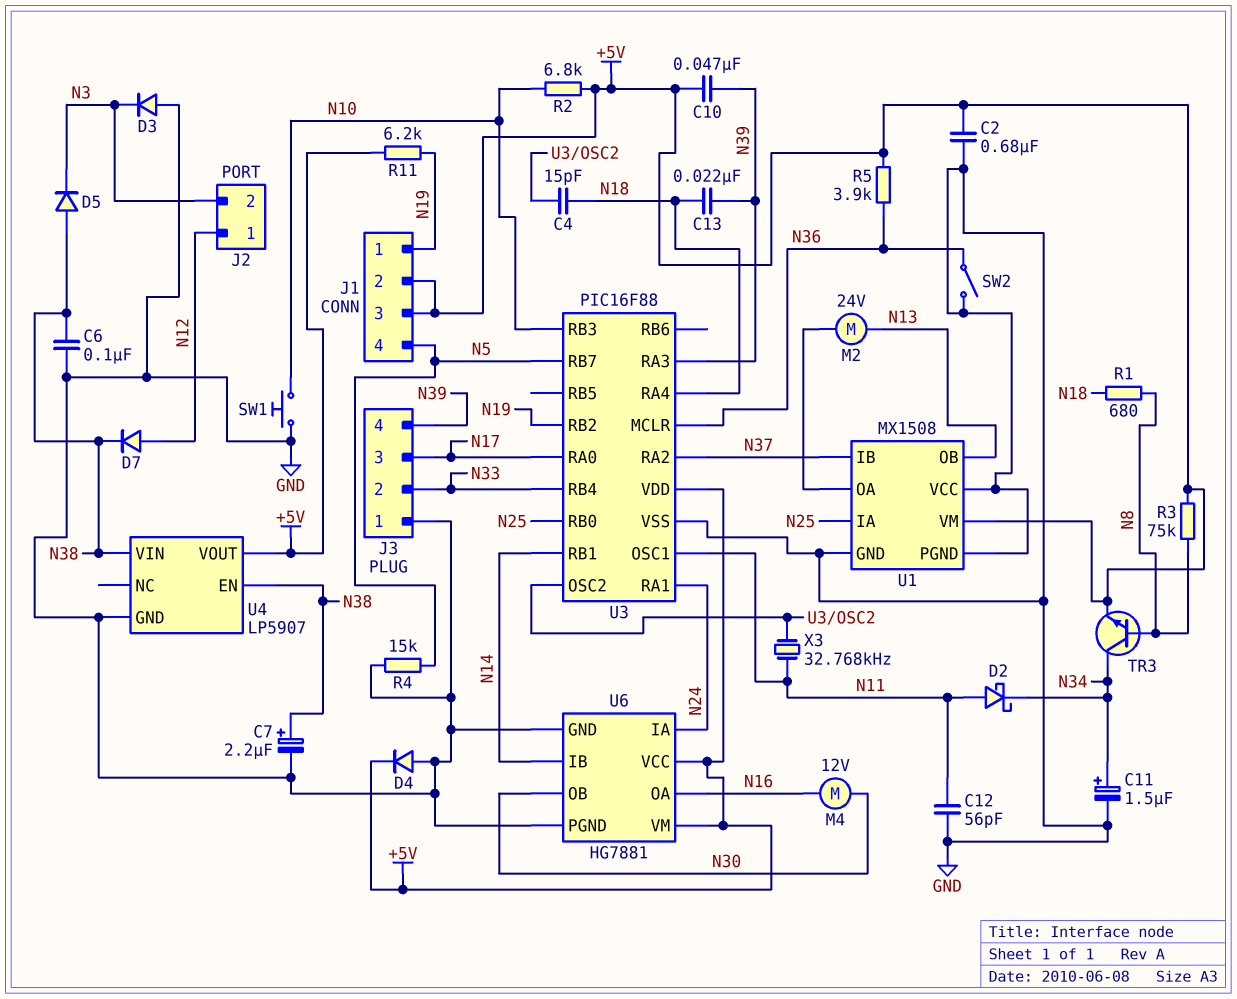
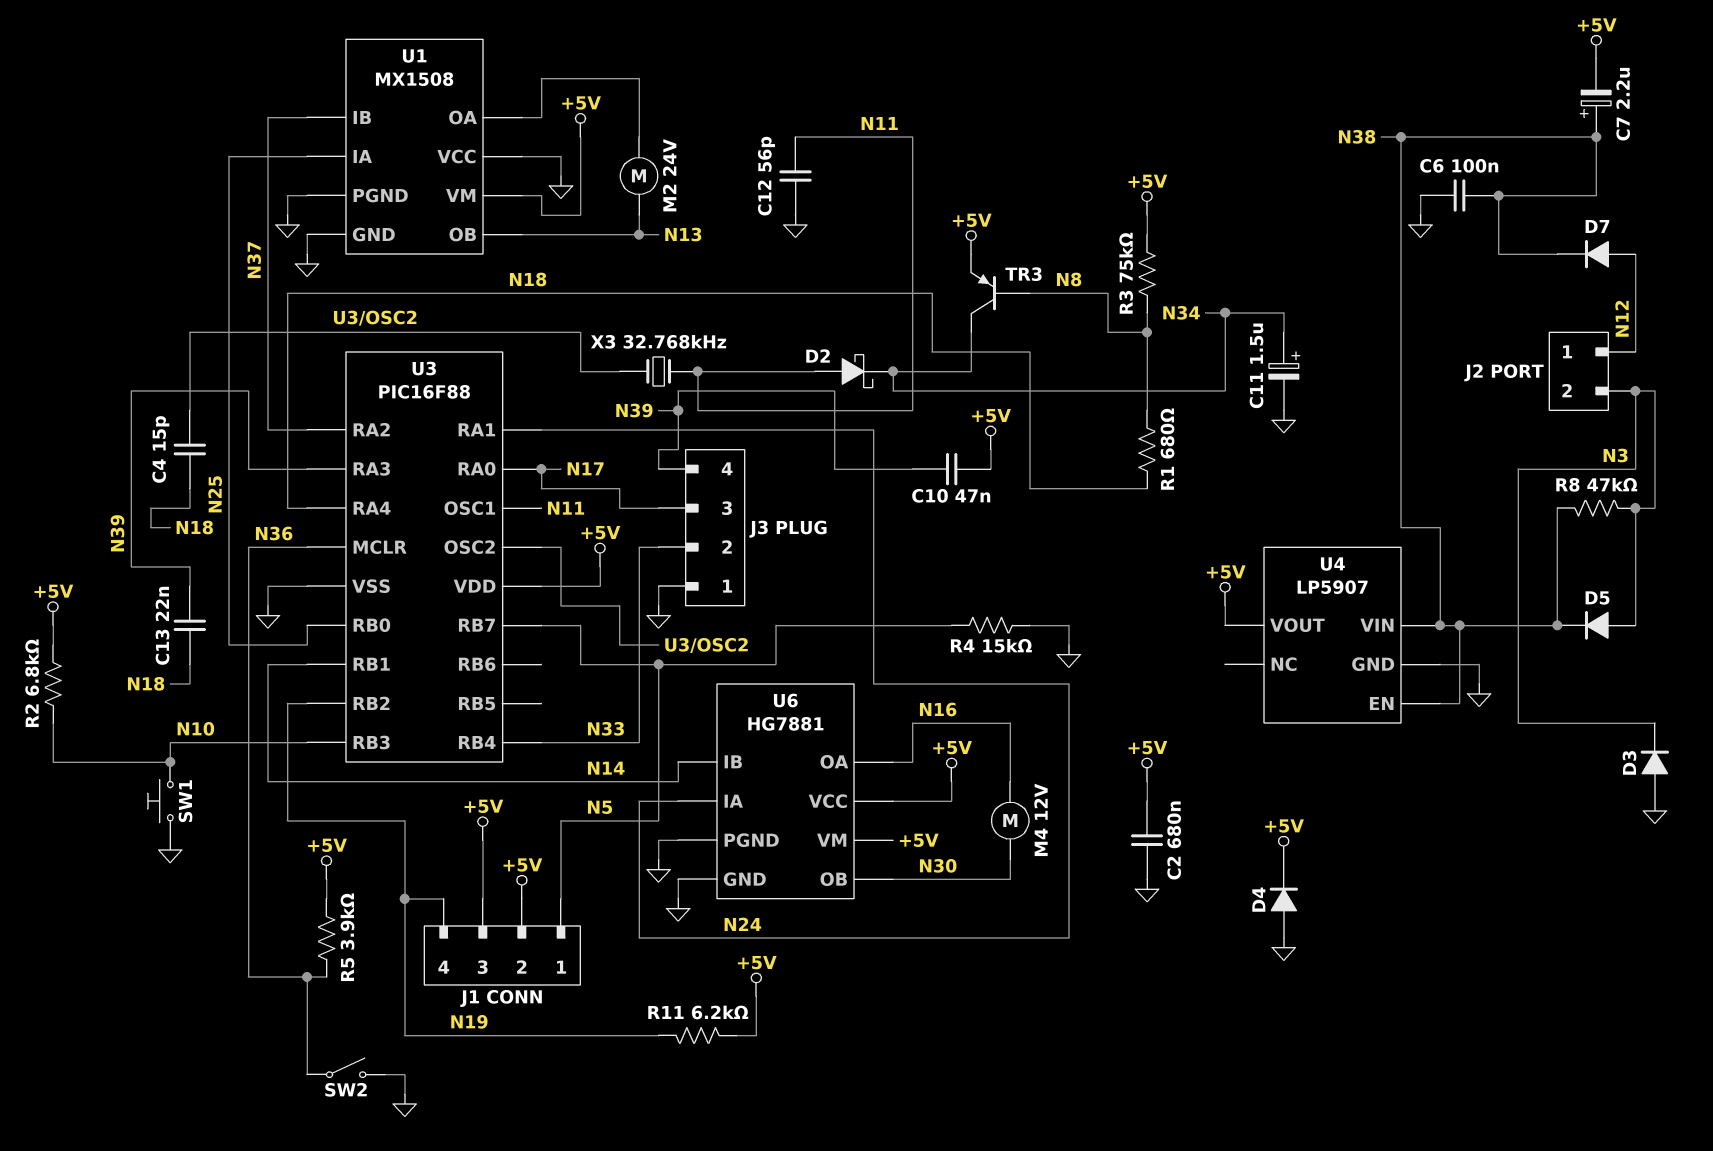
C7: 2.2uF (plus N38, minus GND) -> 2.2uF (plus N38, minus +5V)
D5: diode (A N38, K N3) -> diode (A N3, K N38)
J1 pin 1: N19 -> N5
J1 pin 4: N5 -> N19
R8: none -> 47k (N3, N38)
TR3: NPN (B N8, C N34, E +5V) -> PNP (B N8, C N34, E +5V)

